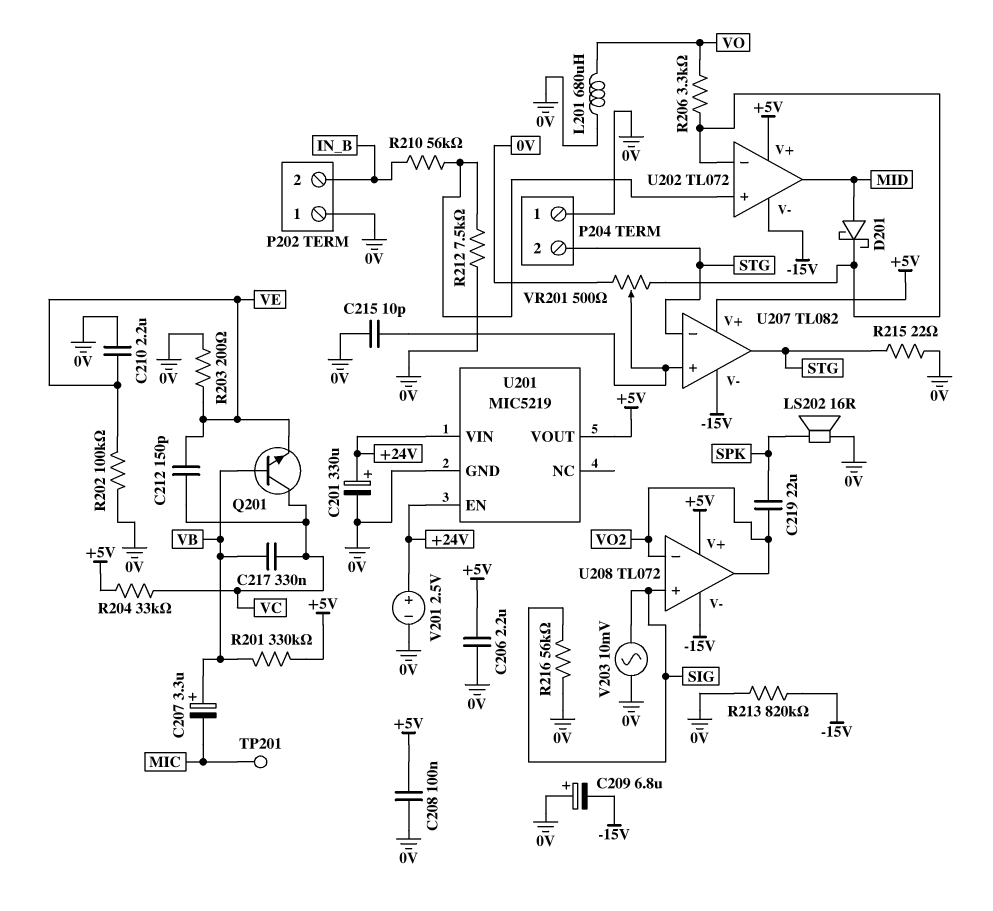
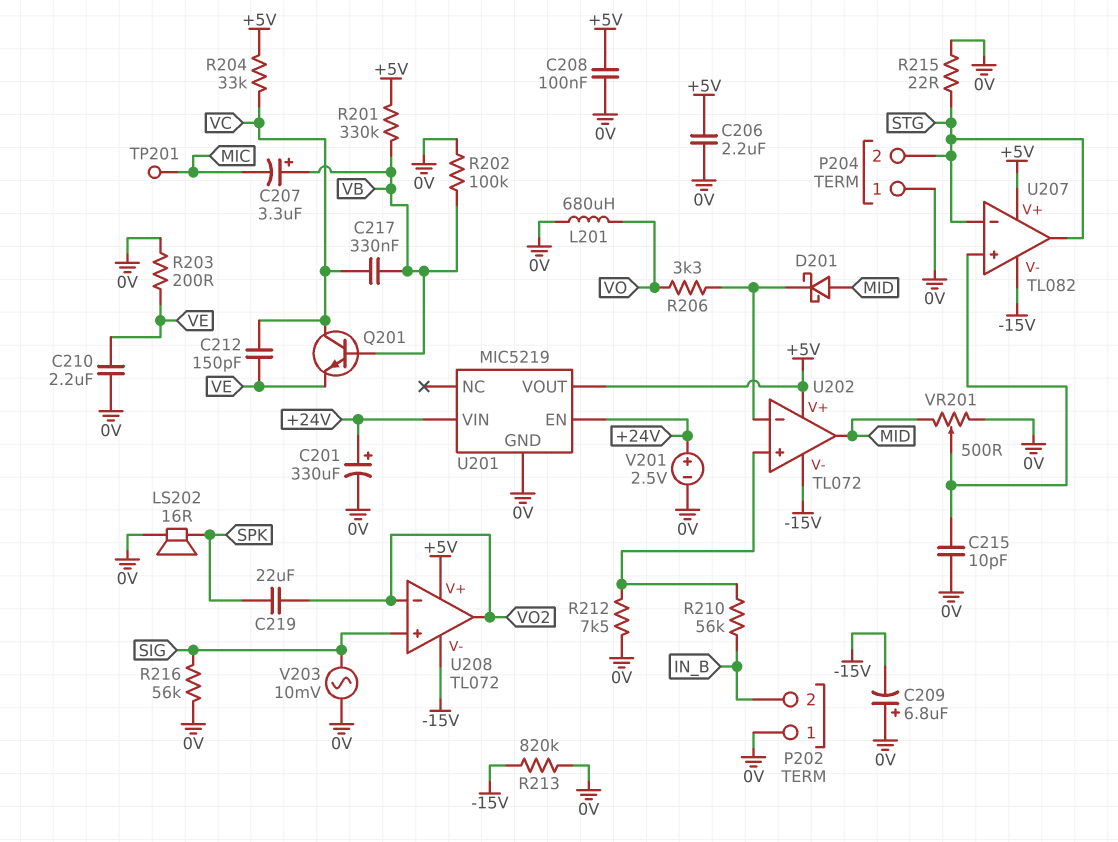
R202: 100k (0V, VE) -> 100k (0V, VB)
VR201: 500 (0V, U202/in-, wiper U207/in+) -> 500 (0V, MID, wiper U207/in+)

